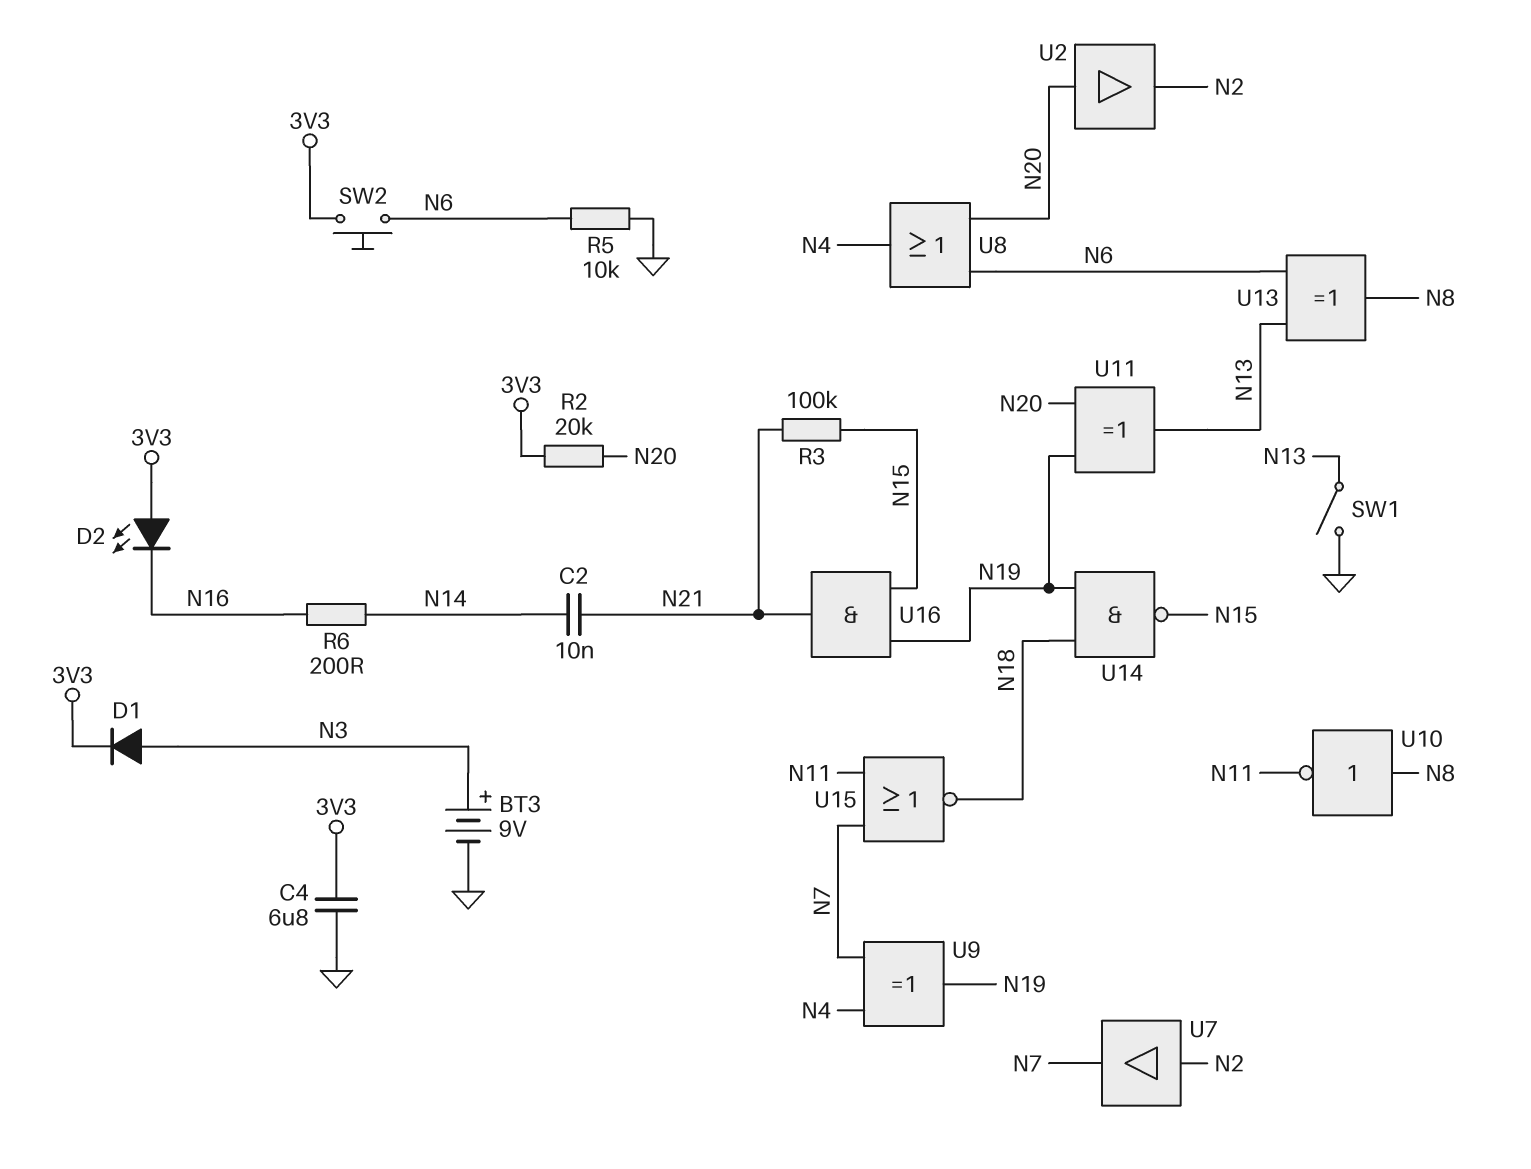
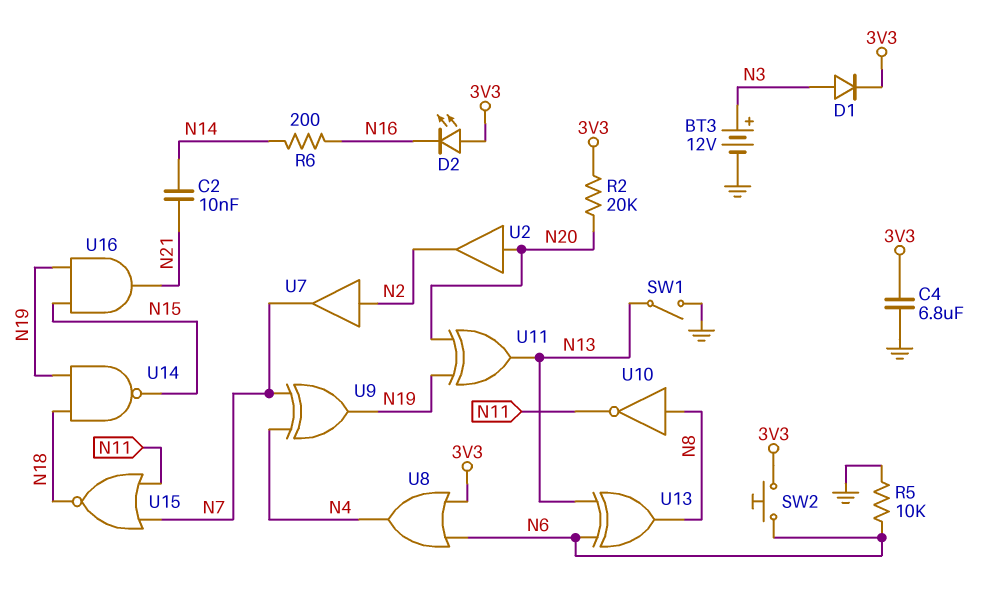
BT3: 9V (plus N3, minus GND) -> 12V (plus N3, minus GND)
R3: 100k (N15, N21) -> none
U8: OR (in N6, in N20, out N4) -> OR (in 3V3, in N6, out N4)

